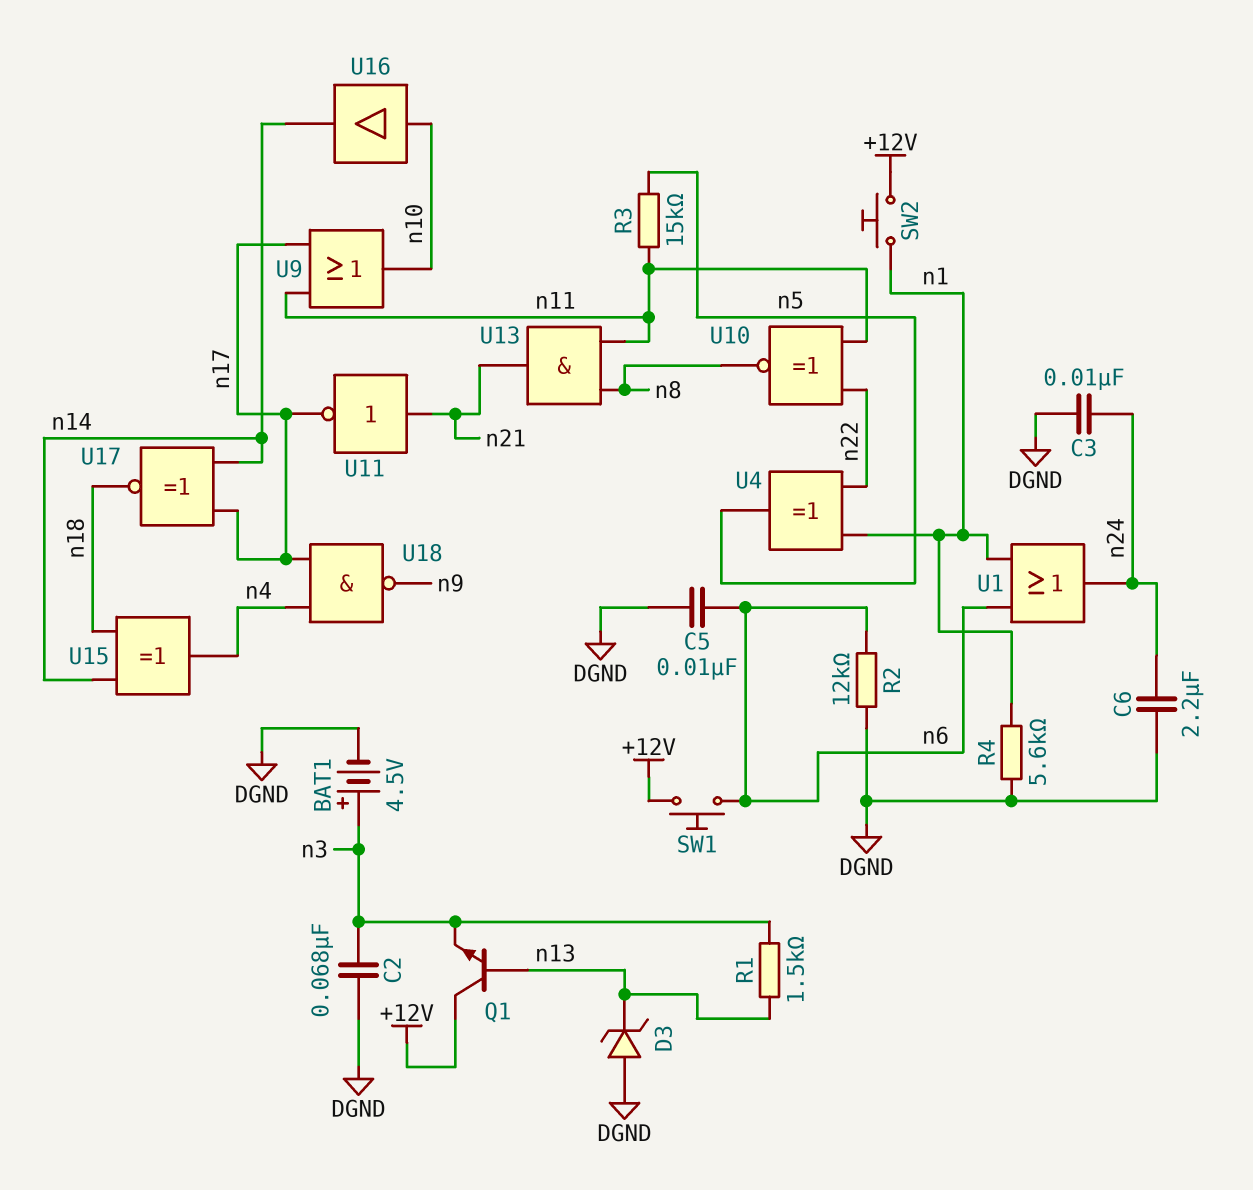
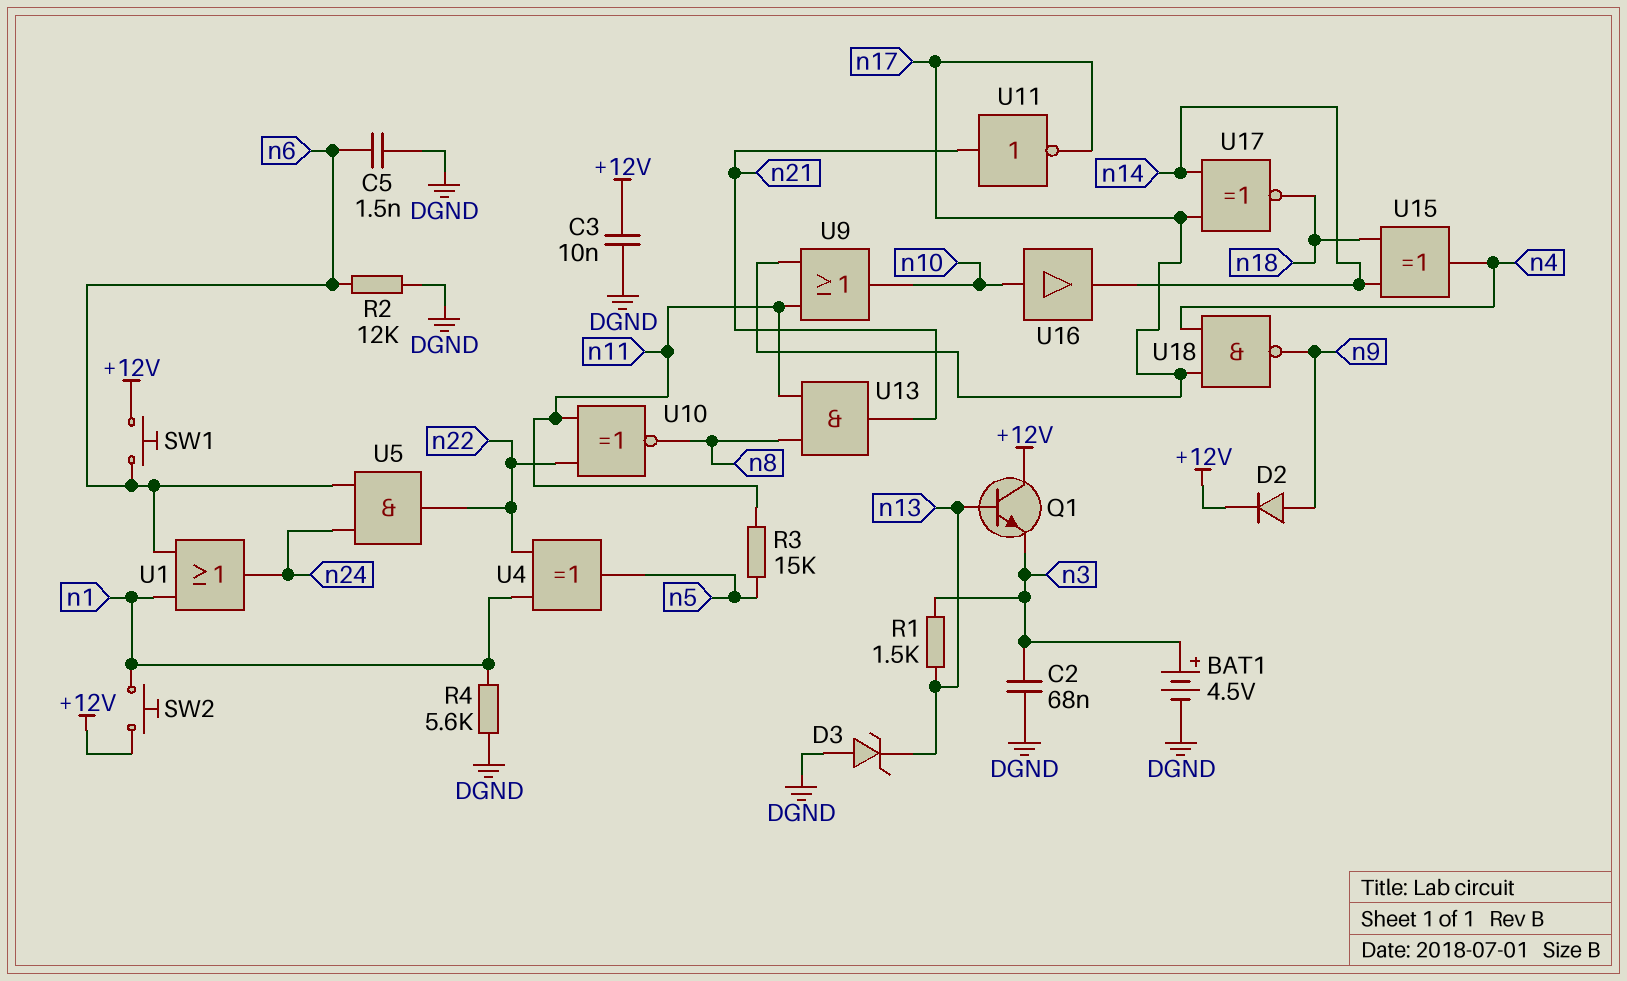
C3: 10nF (DGND, n24) -> 10nF (+12V, DGND)
C5: 10nF (DGND, n6) -> 1.5nF (DGND, n6)
C6: 2.2uF (DGND, n24) -> none
D2: none -> diode (A n9, K +12V)
U5: none -> AND (in n6, in n24, out n22)

